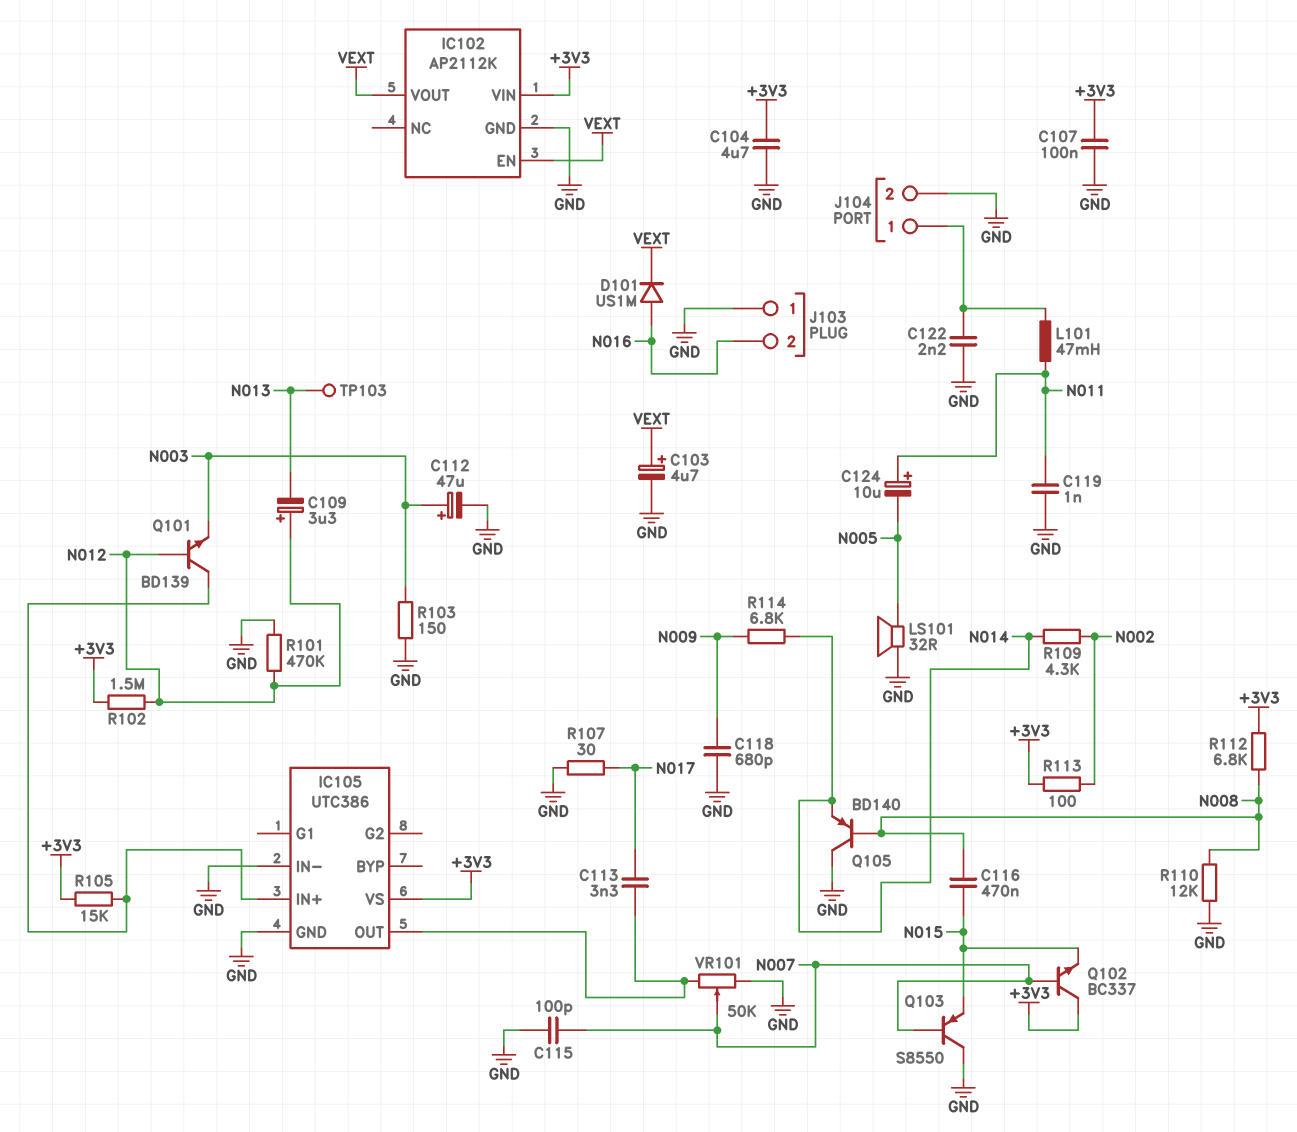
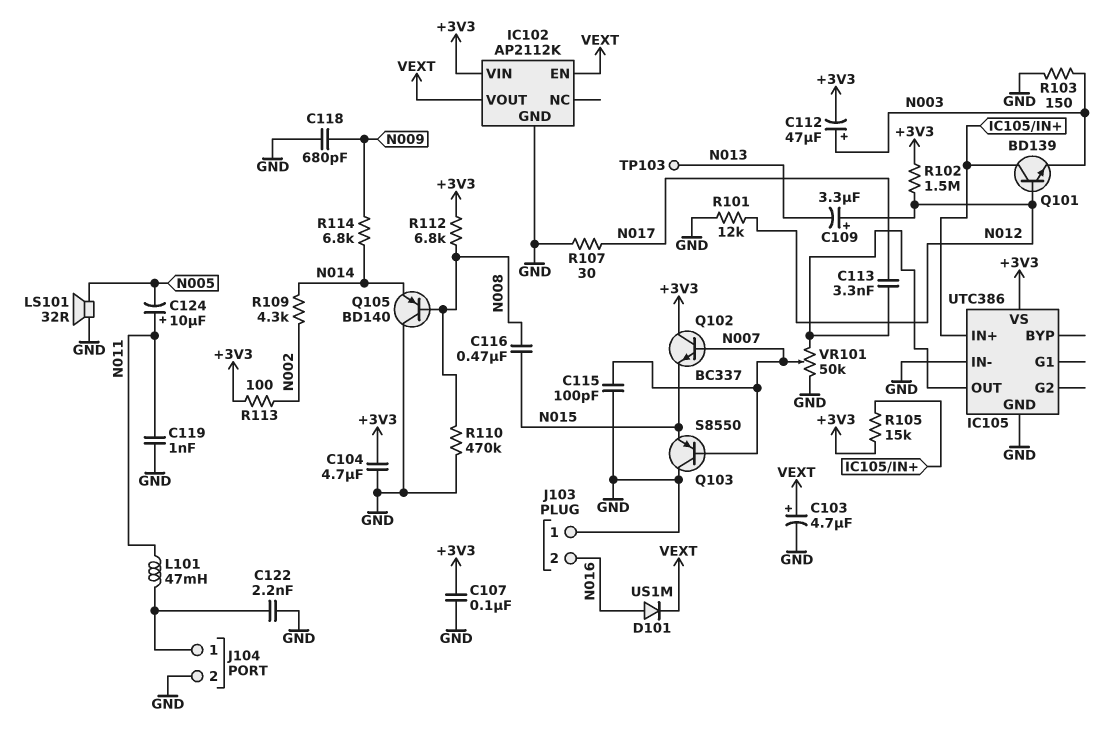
C112: 47uF (plus N003, minus GND) -> 47uF (plus N003, minus +3V3)
R101: 470k (GND, N012) -> 12k (GND, N012)
R110: 12k (GND, N008) -> 470k (GND, N008)

